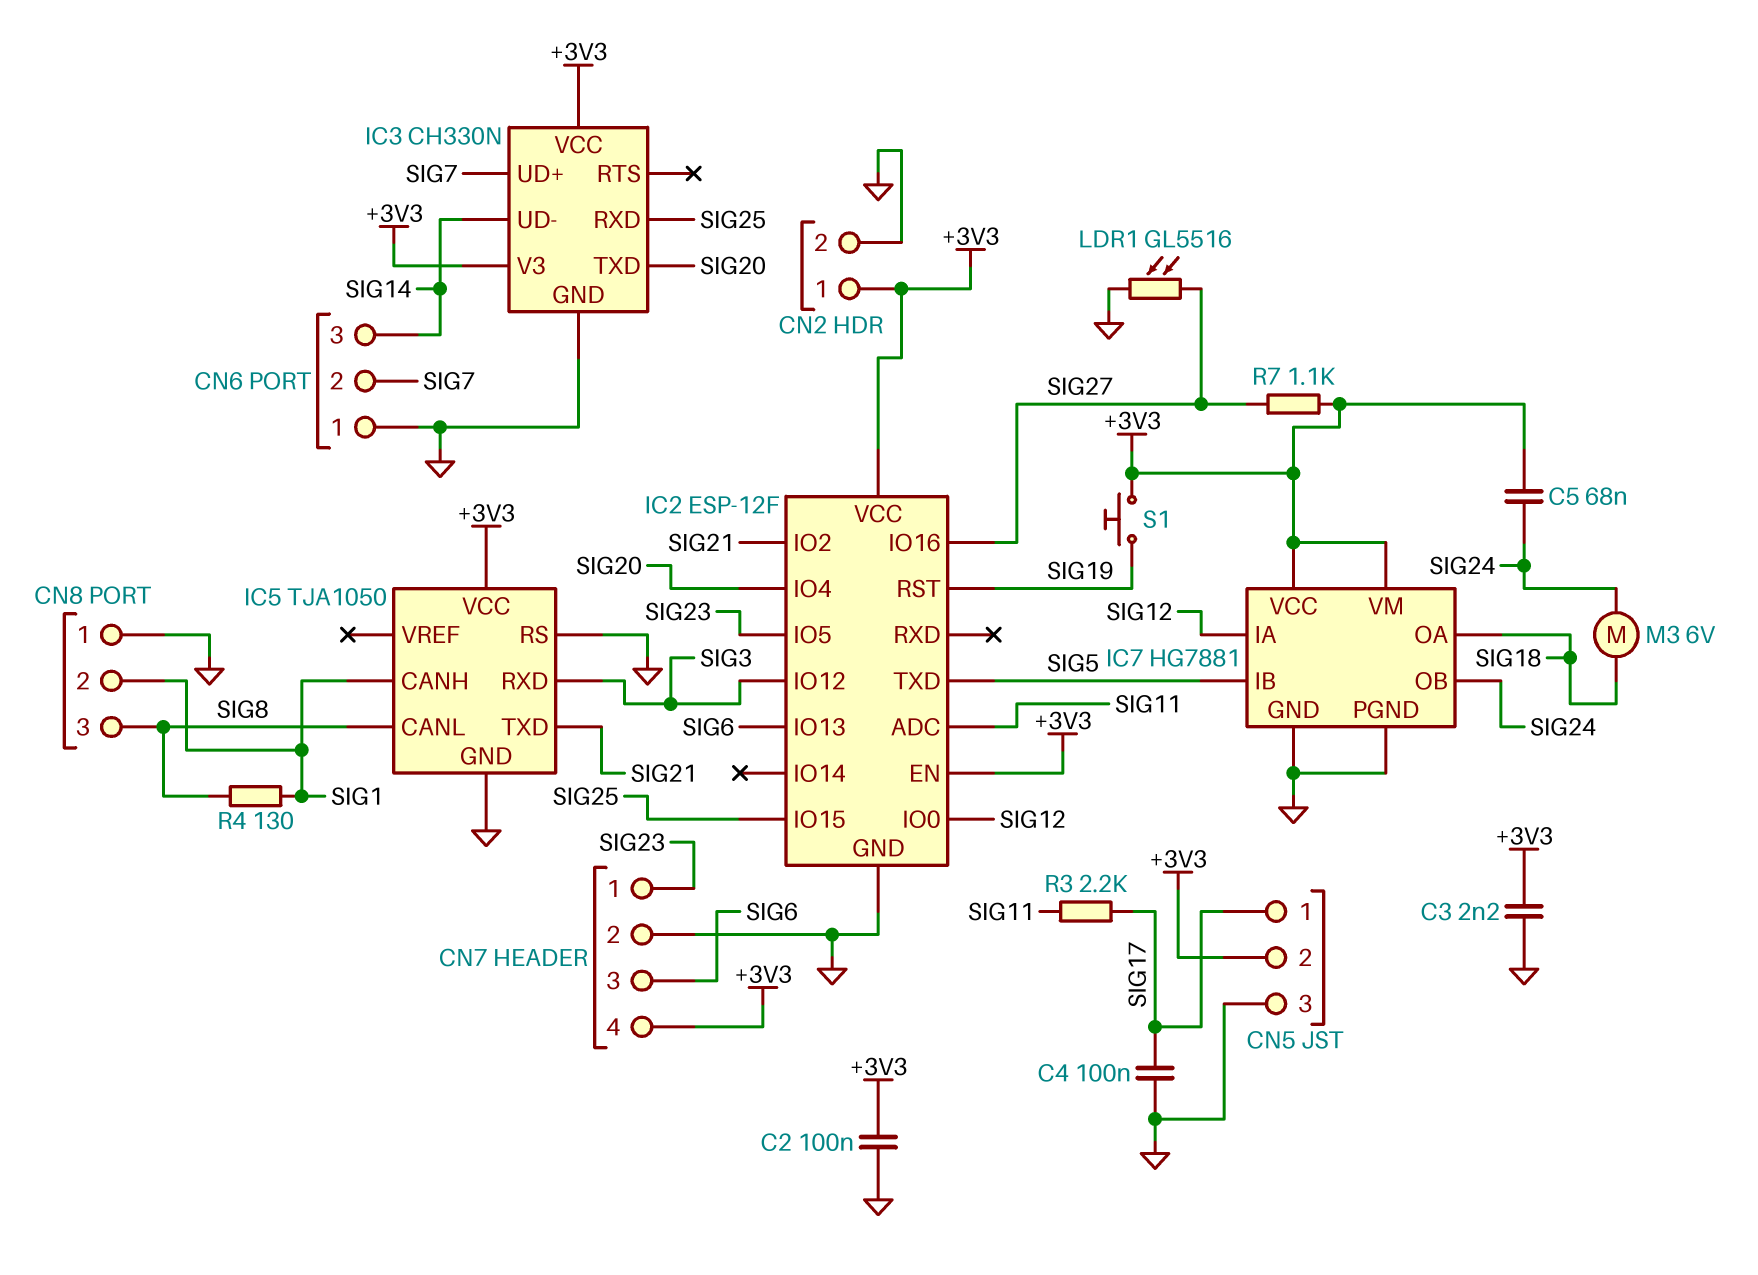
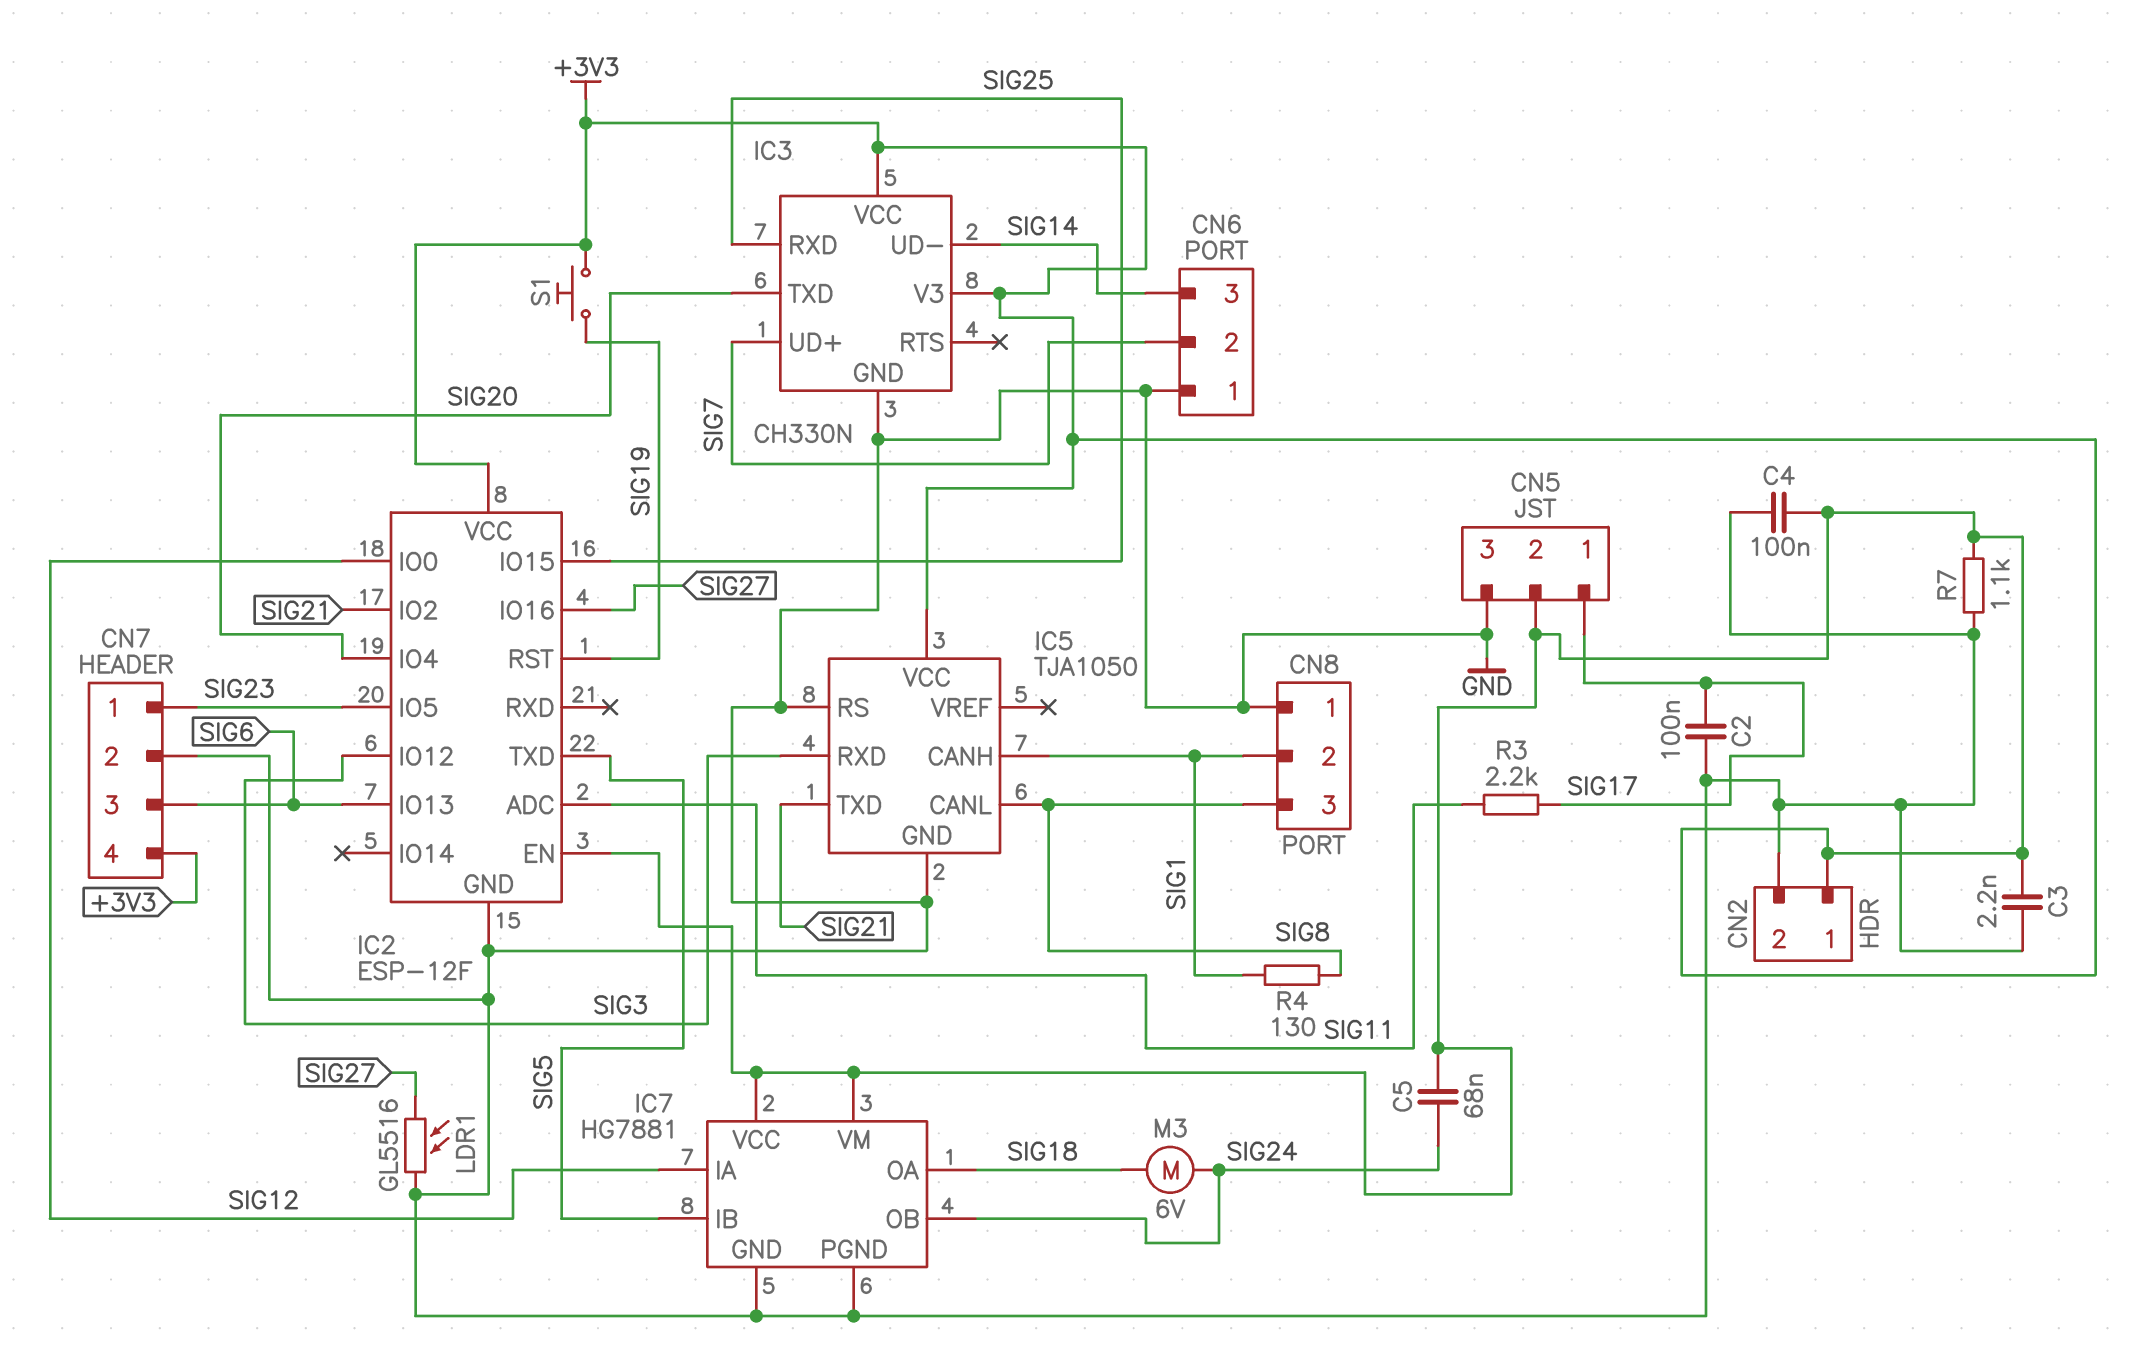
C2: 100nF (+3V3, GND) -> 100nF (GND, SIG17)
C4: 100nF (GND, SIG17) -> 100nF (+3V3, GND)
R7: 1.1k (+3V3, SIG27) -> 1.1k (+3V3, GND)

